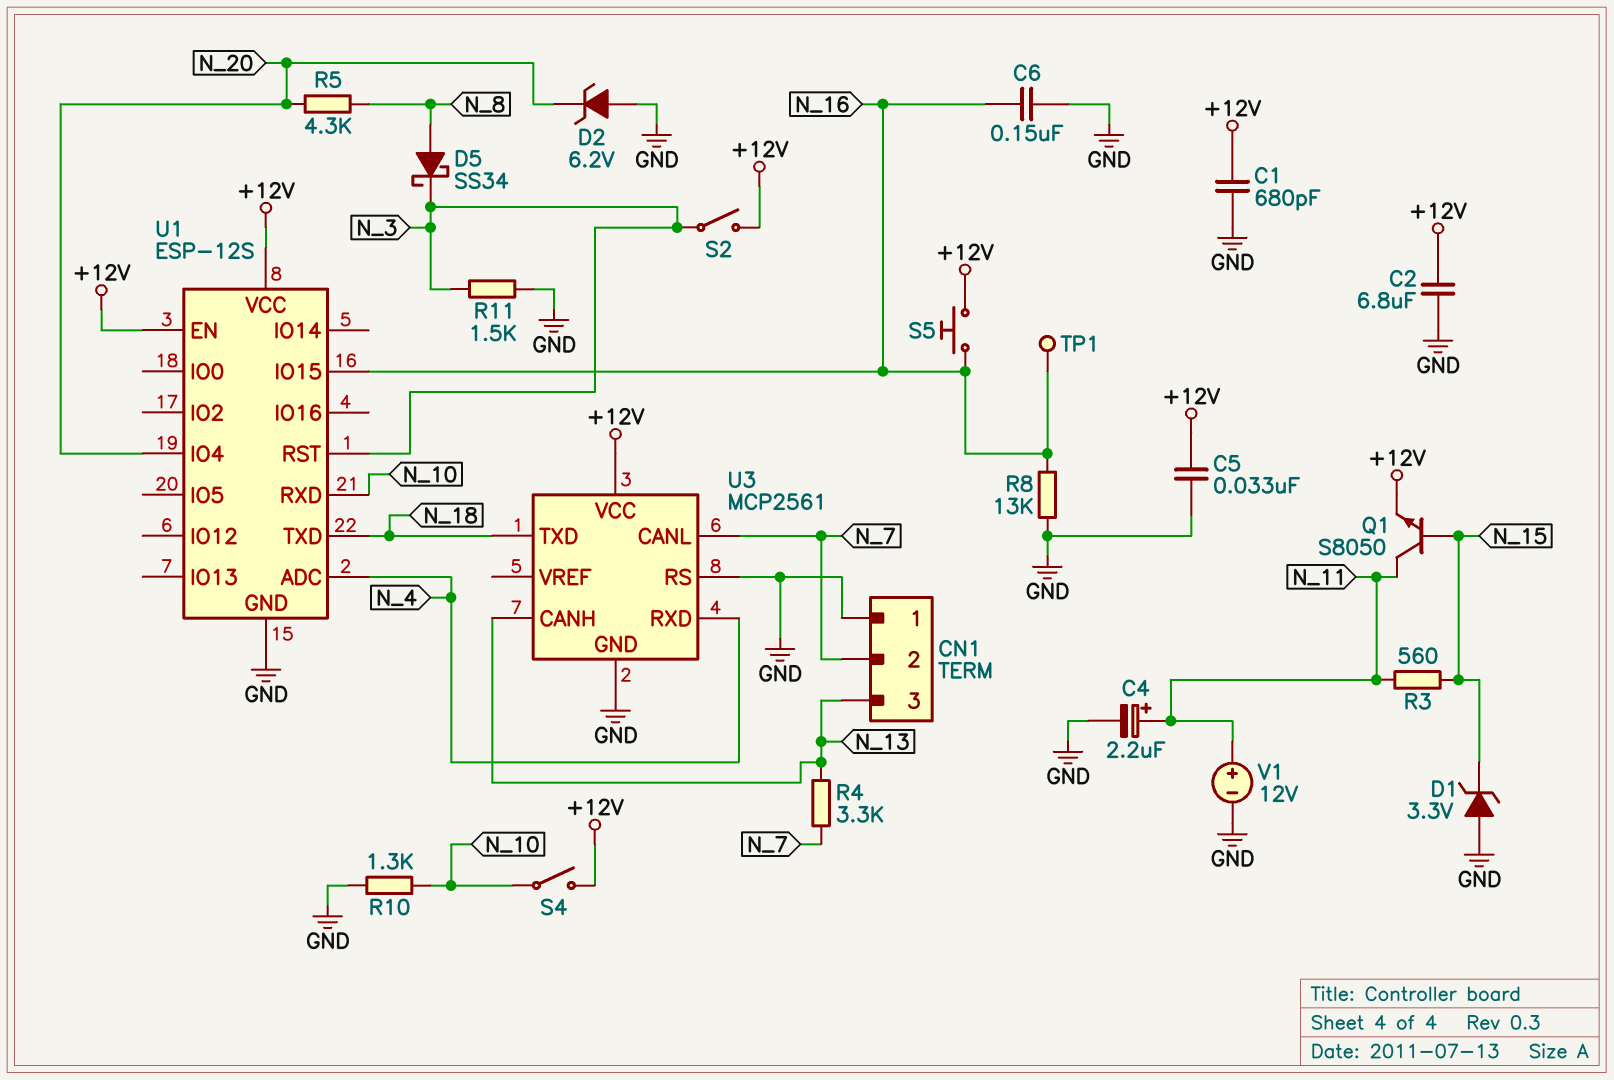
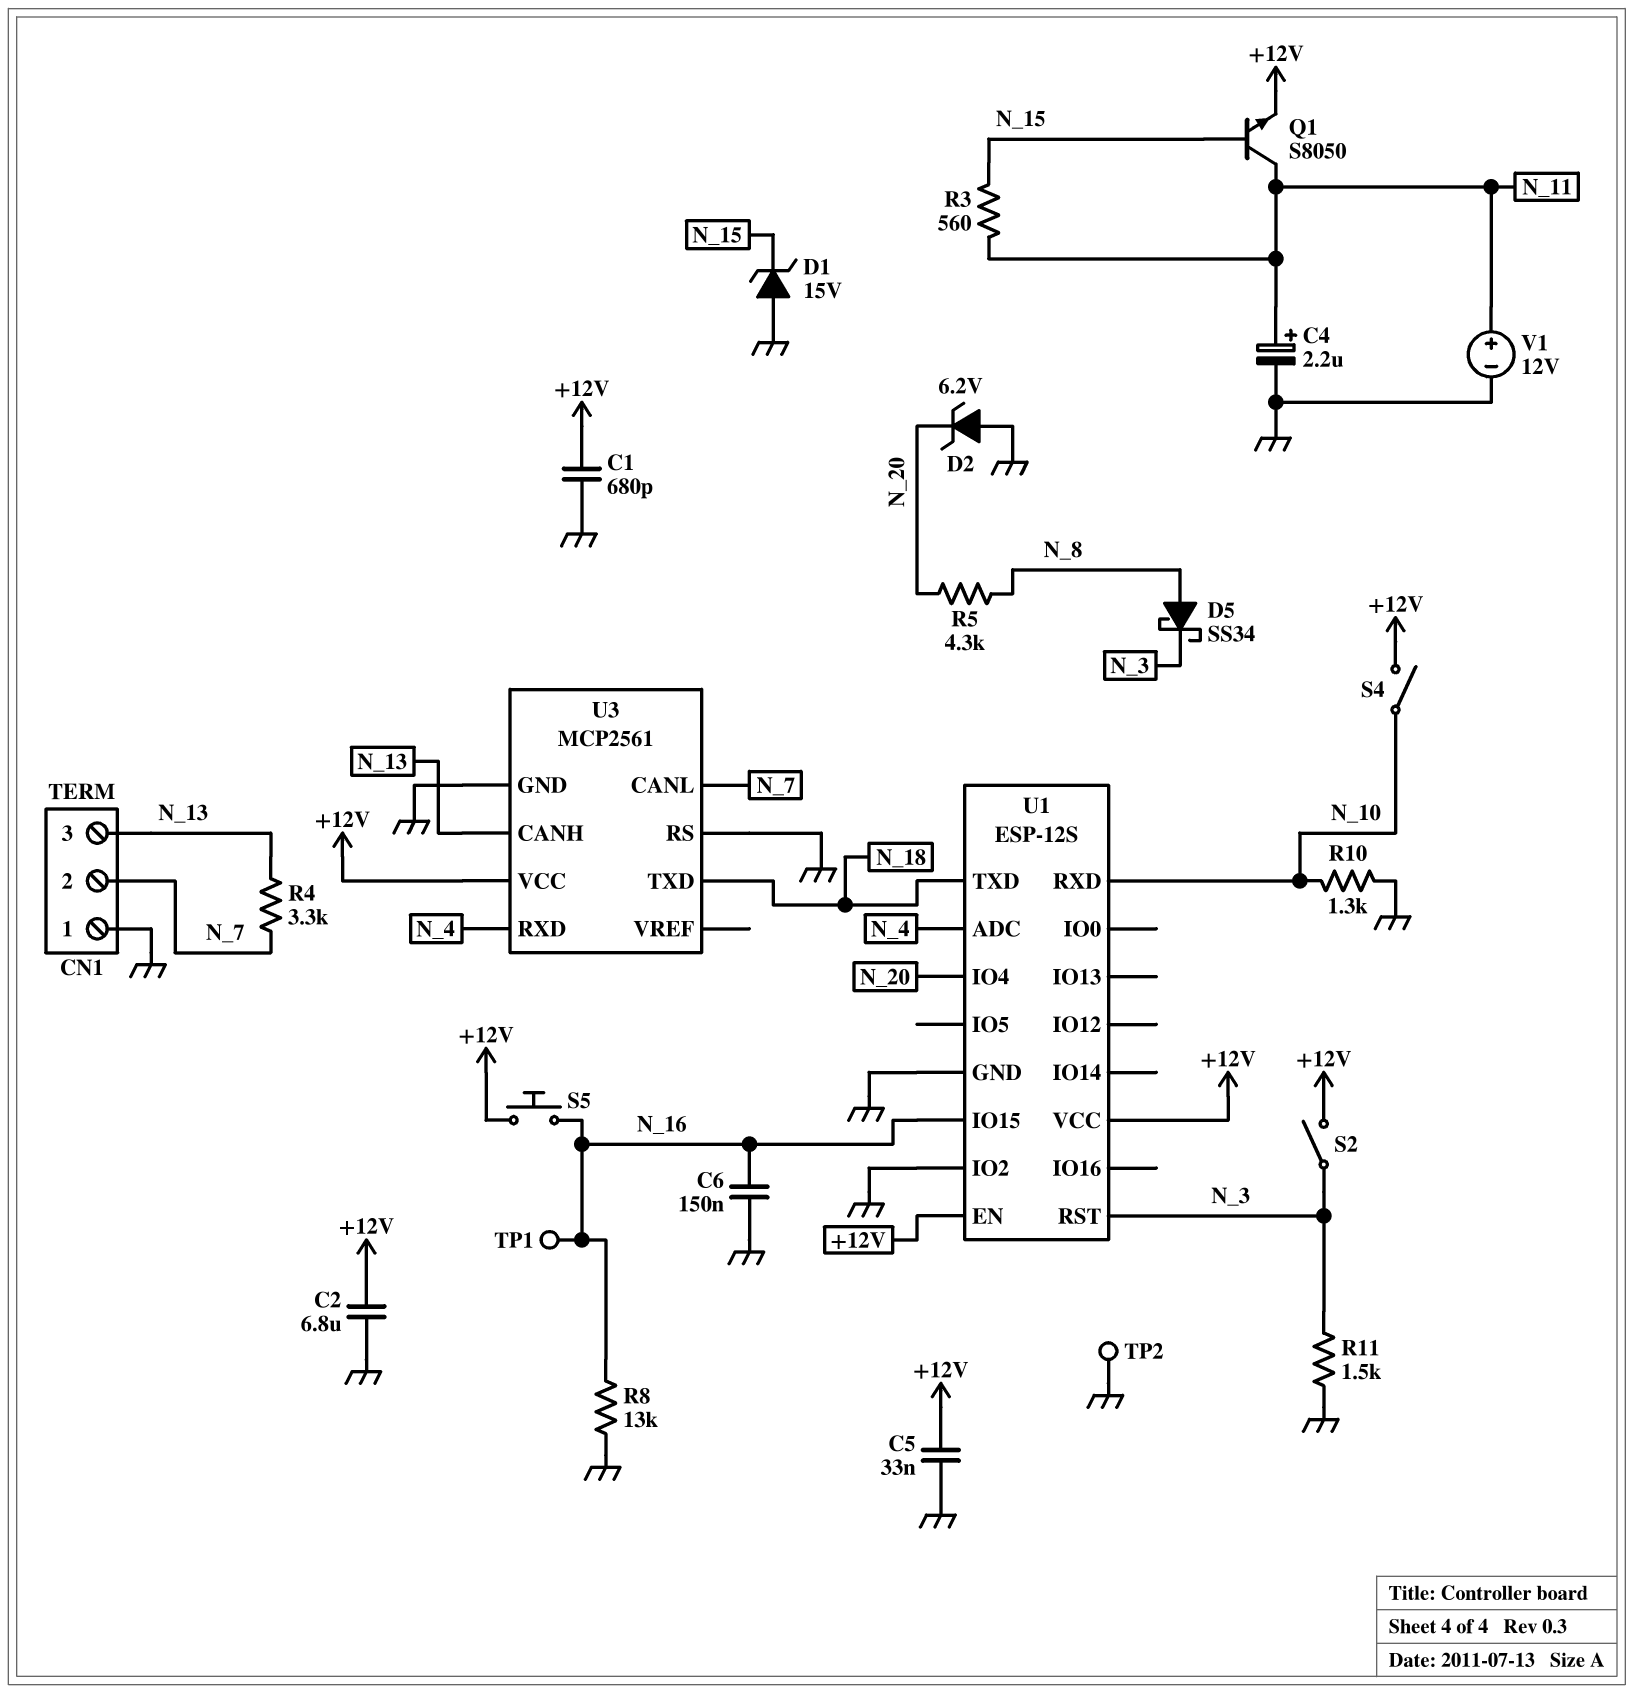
D1: zener 3.3V (A GND, K N_15) -> zener 15V (A GND, K N_15)
TP2: none -> test point (GND)
U1 pin IO2: none -> GND

